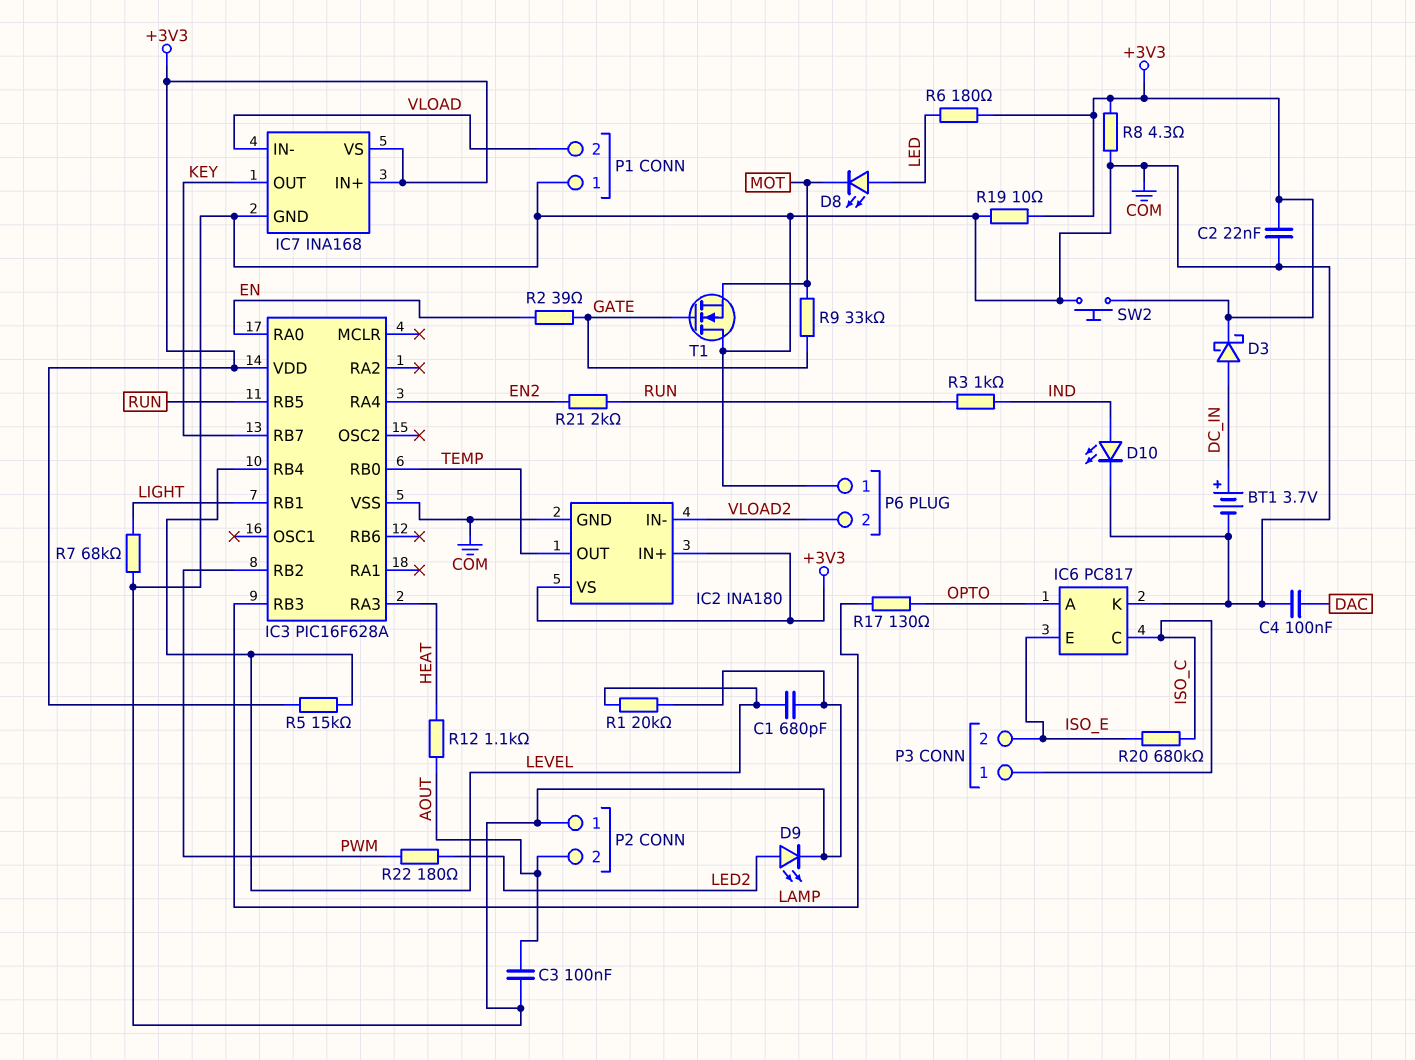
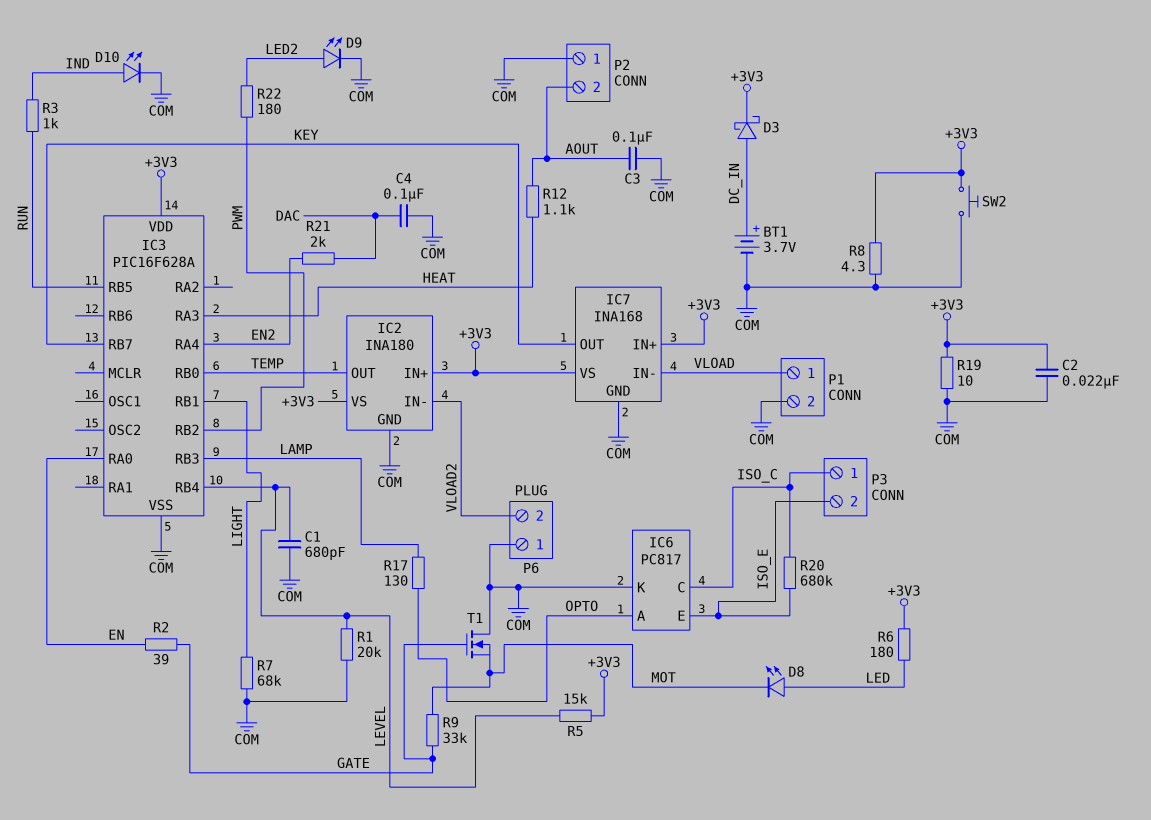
P1 pin 1: COM -> VLOAD
P1 pin 2: VLOAD -> COM
R21: 2k (EN2, RUN) -> 2k (DAC, EN2)

